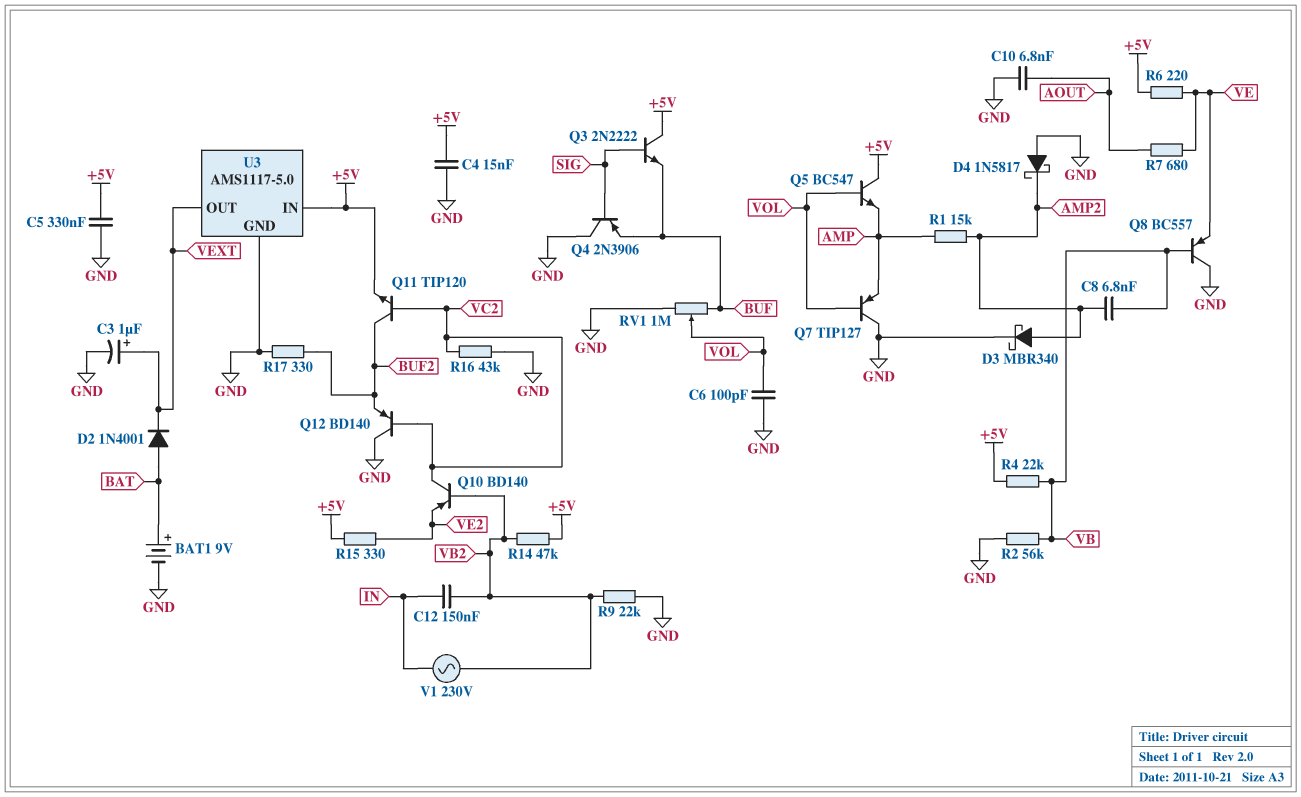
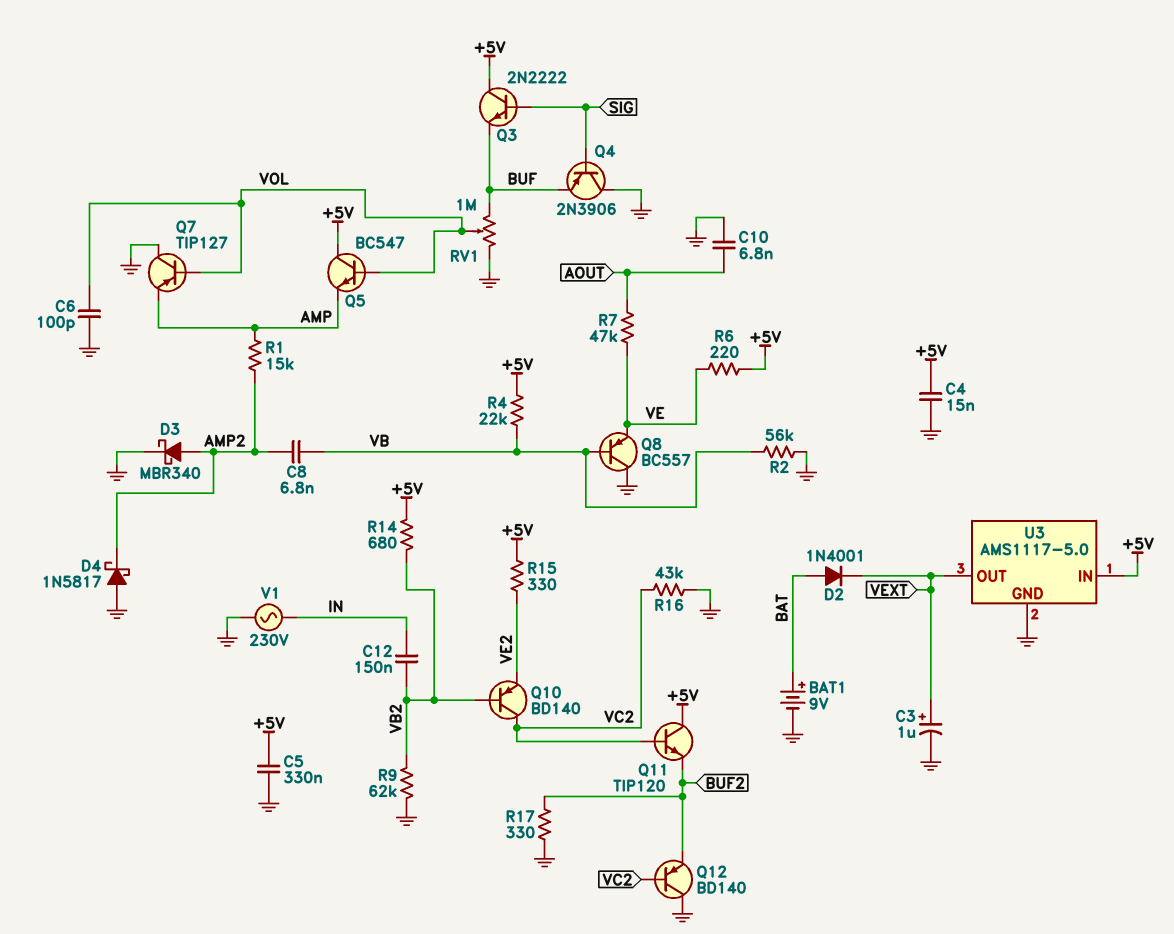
Q11: NPN TIP120 (B VC2, C BUF2, E +5V) -> NPN TIP120 (B VC2, C +5V, E BUF2)
R7: 680 (AOUT, VE) -> 47k (AOUT, VE)
R9: 22k (GND, VB2) -> 62k (GND, VB2)
R14: 47k (+5V, VB2) -> 680 (+5V, VB2)
V1: AC 230V (IN, VB2) -> AC 230V (GND, IN)

